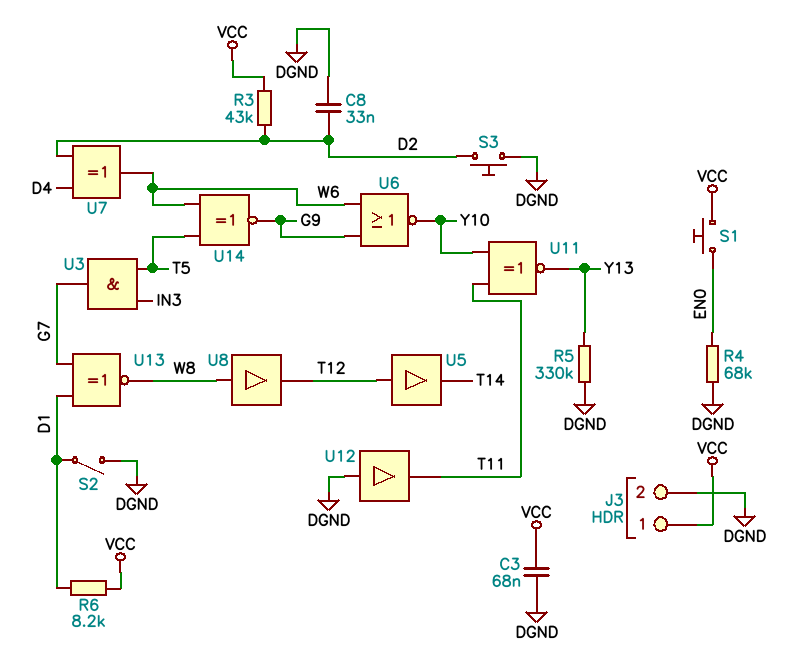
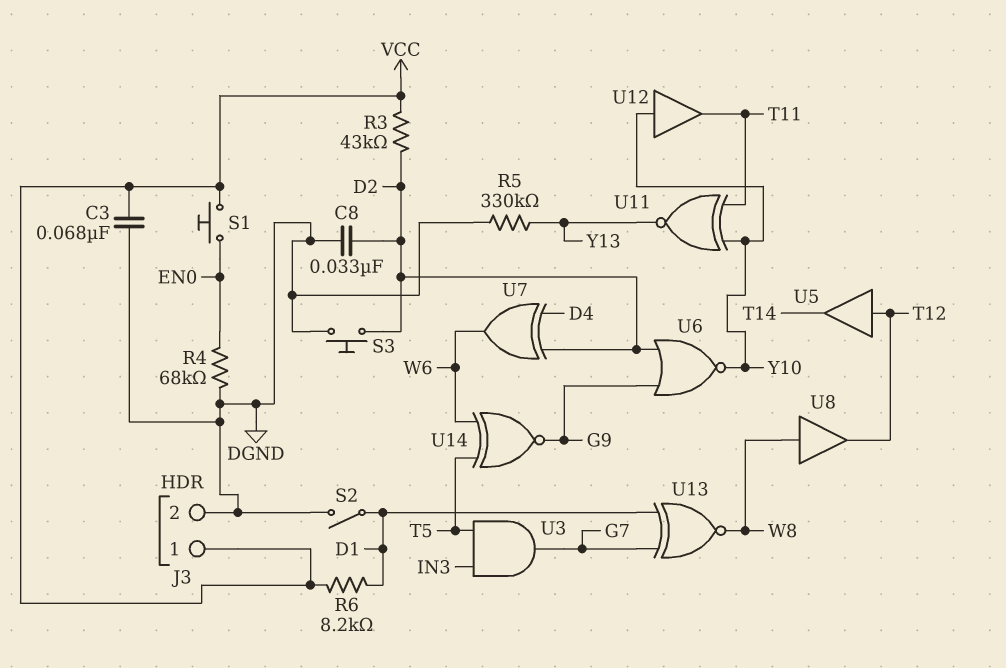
U6: NOR (in G9, in W6, out Y10) -> NOR (in D2, in G9, out Y10)
U12: buffer (in DGND, out T11) -> buffer (in Y10, out T11)

